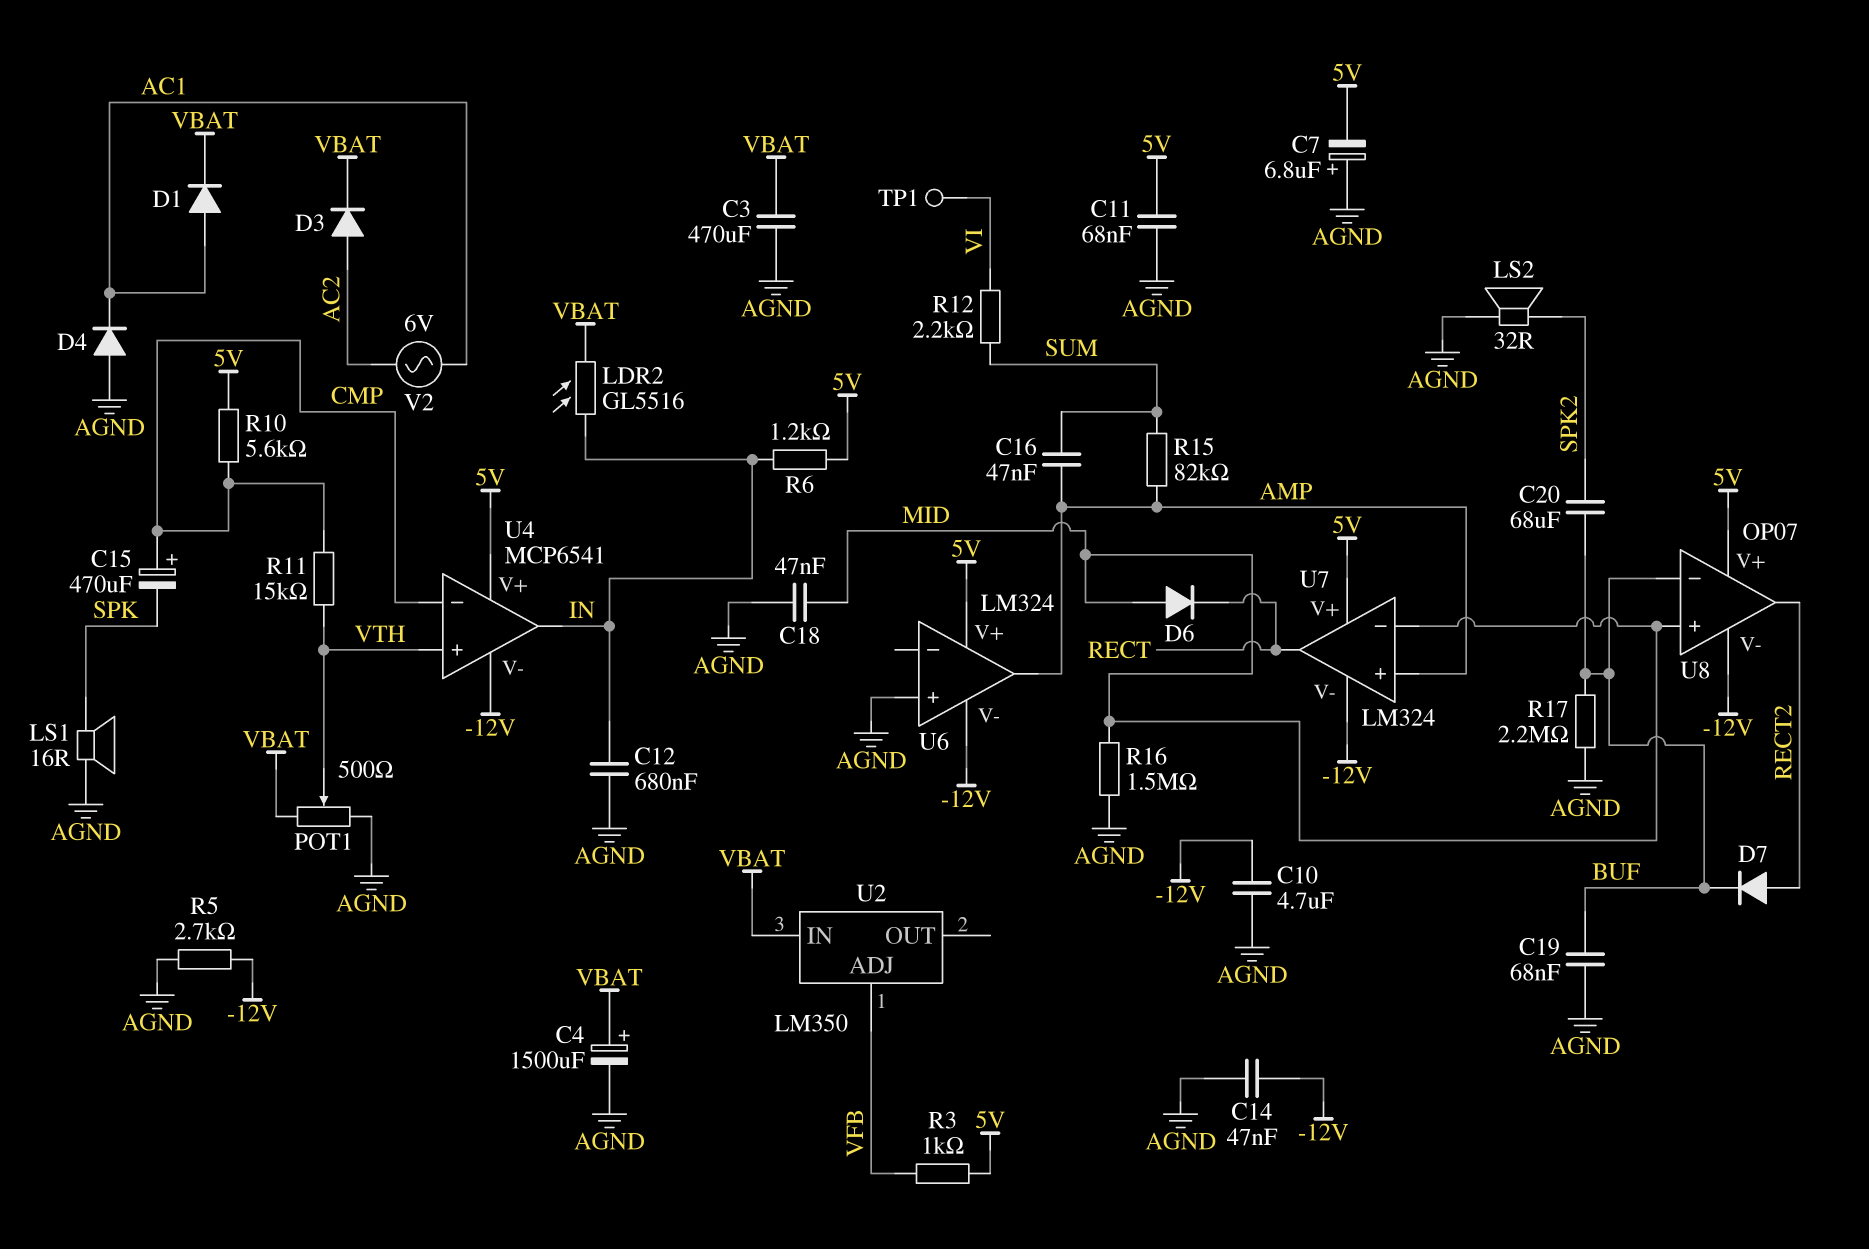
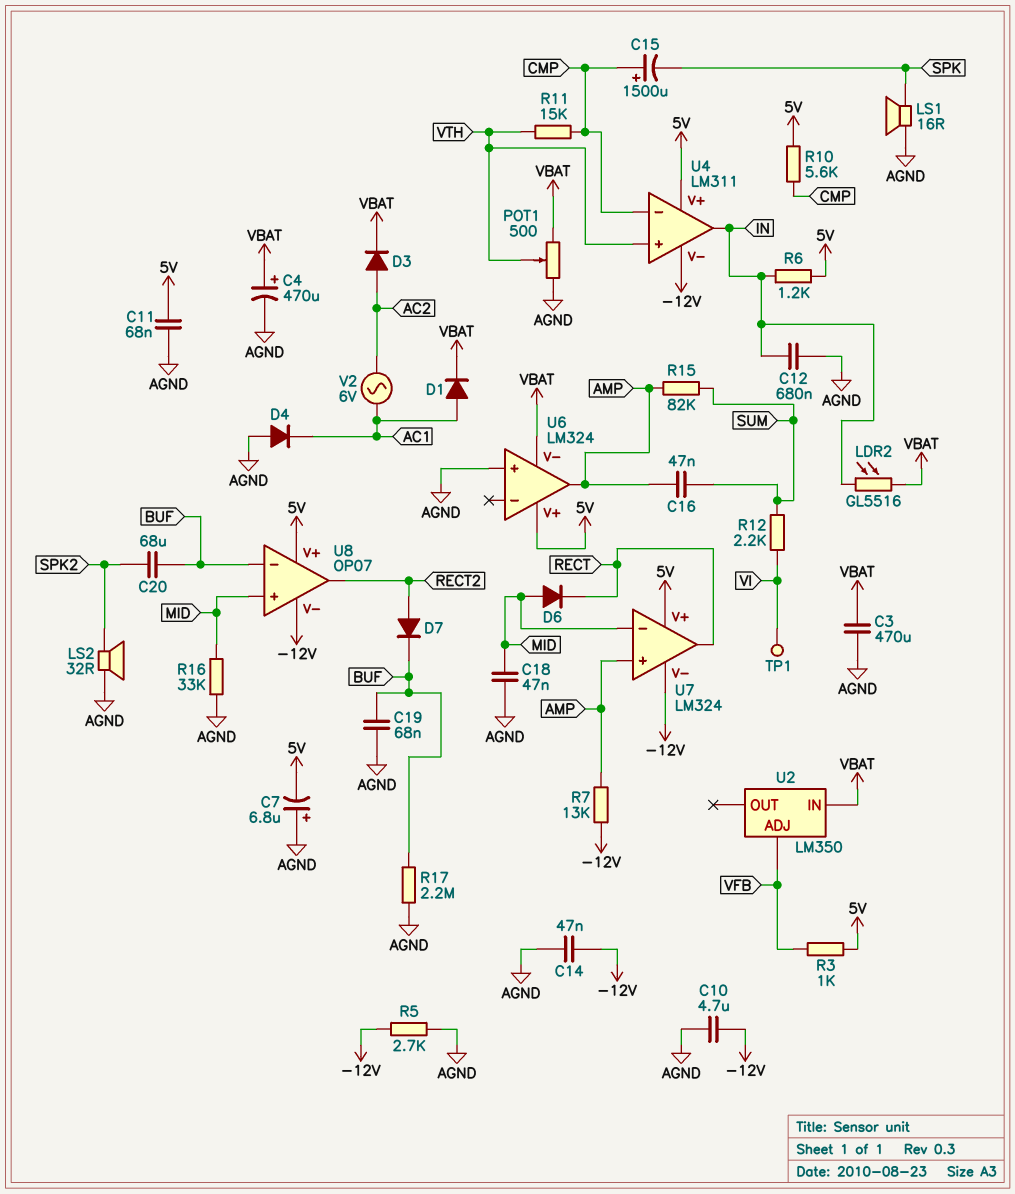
C4: 1500uF (plus VBAT, minus AGND) -> 470uF (plus VBAT, minus AGND)
C15: 470uF (plus CMP, minus SPK) -> 1500uF (plus CMP, minus SPK)
R7: none -> 13k (-12V, AMP)
R16: 1.5M (AGND, MID) -> 33k (AGND, MID)
U4: MCP6541 -> LM311
U6 pin V-: -12V -> VBAT

